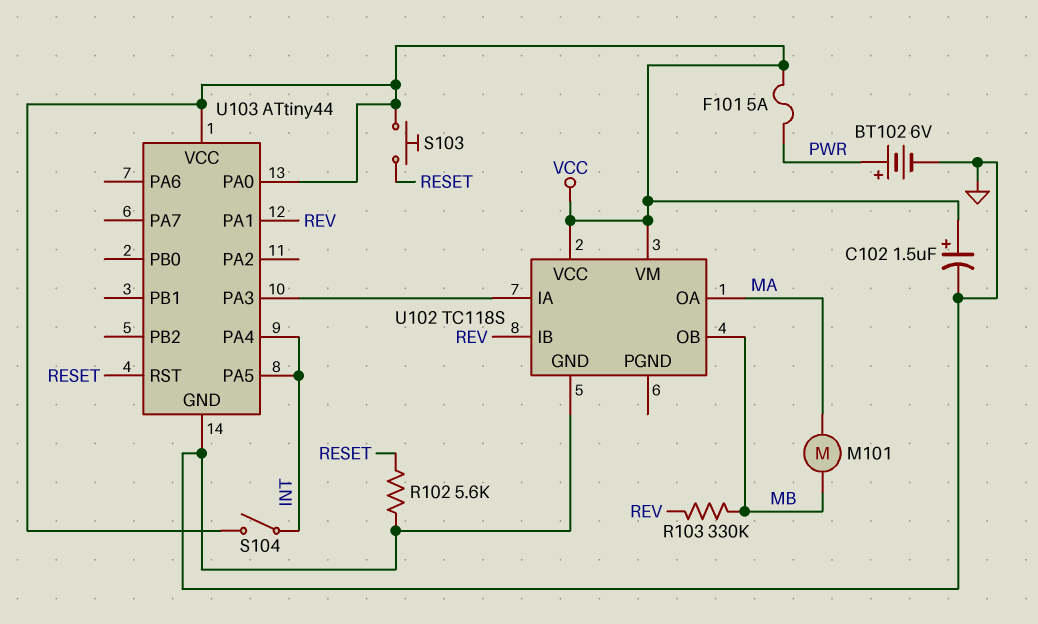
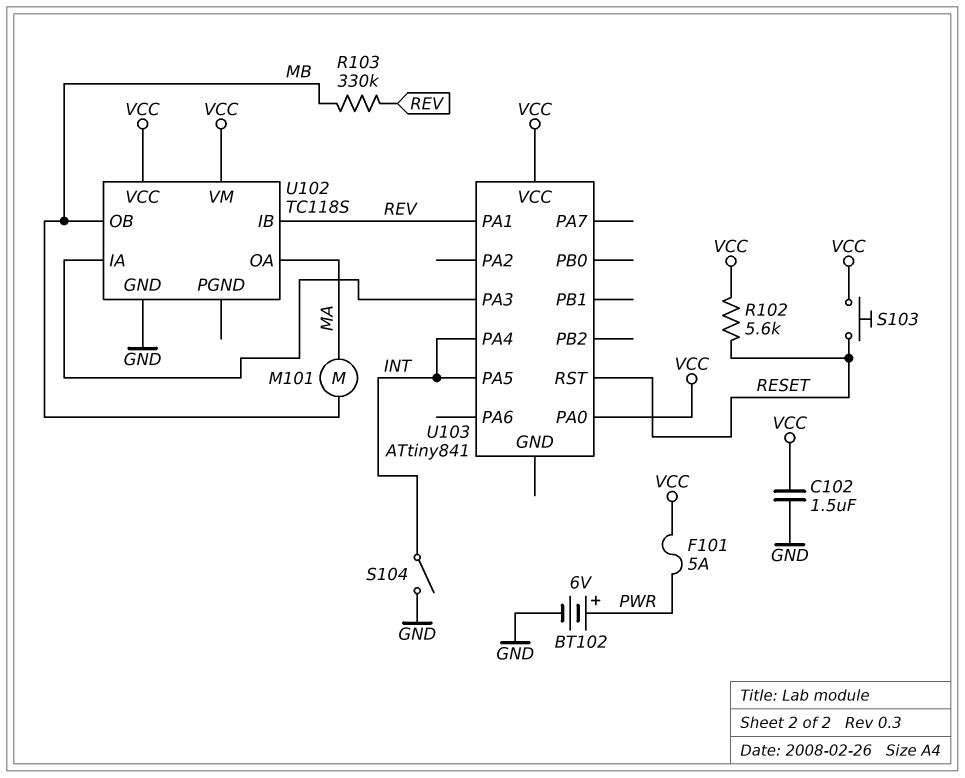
C102: 1.5uF (plus VCC, minus GND) -> 1.5uF (GND, VCC)
R102: 5.6k (GND, RESET) -> 5.6k (RESET, VCC)
S104: switch (INT, VCC) -> switch (GND, INT)
U103: ATtiny44 -> ATtiny841
U103 pin GND: GND -> none

